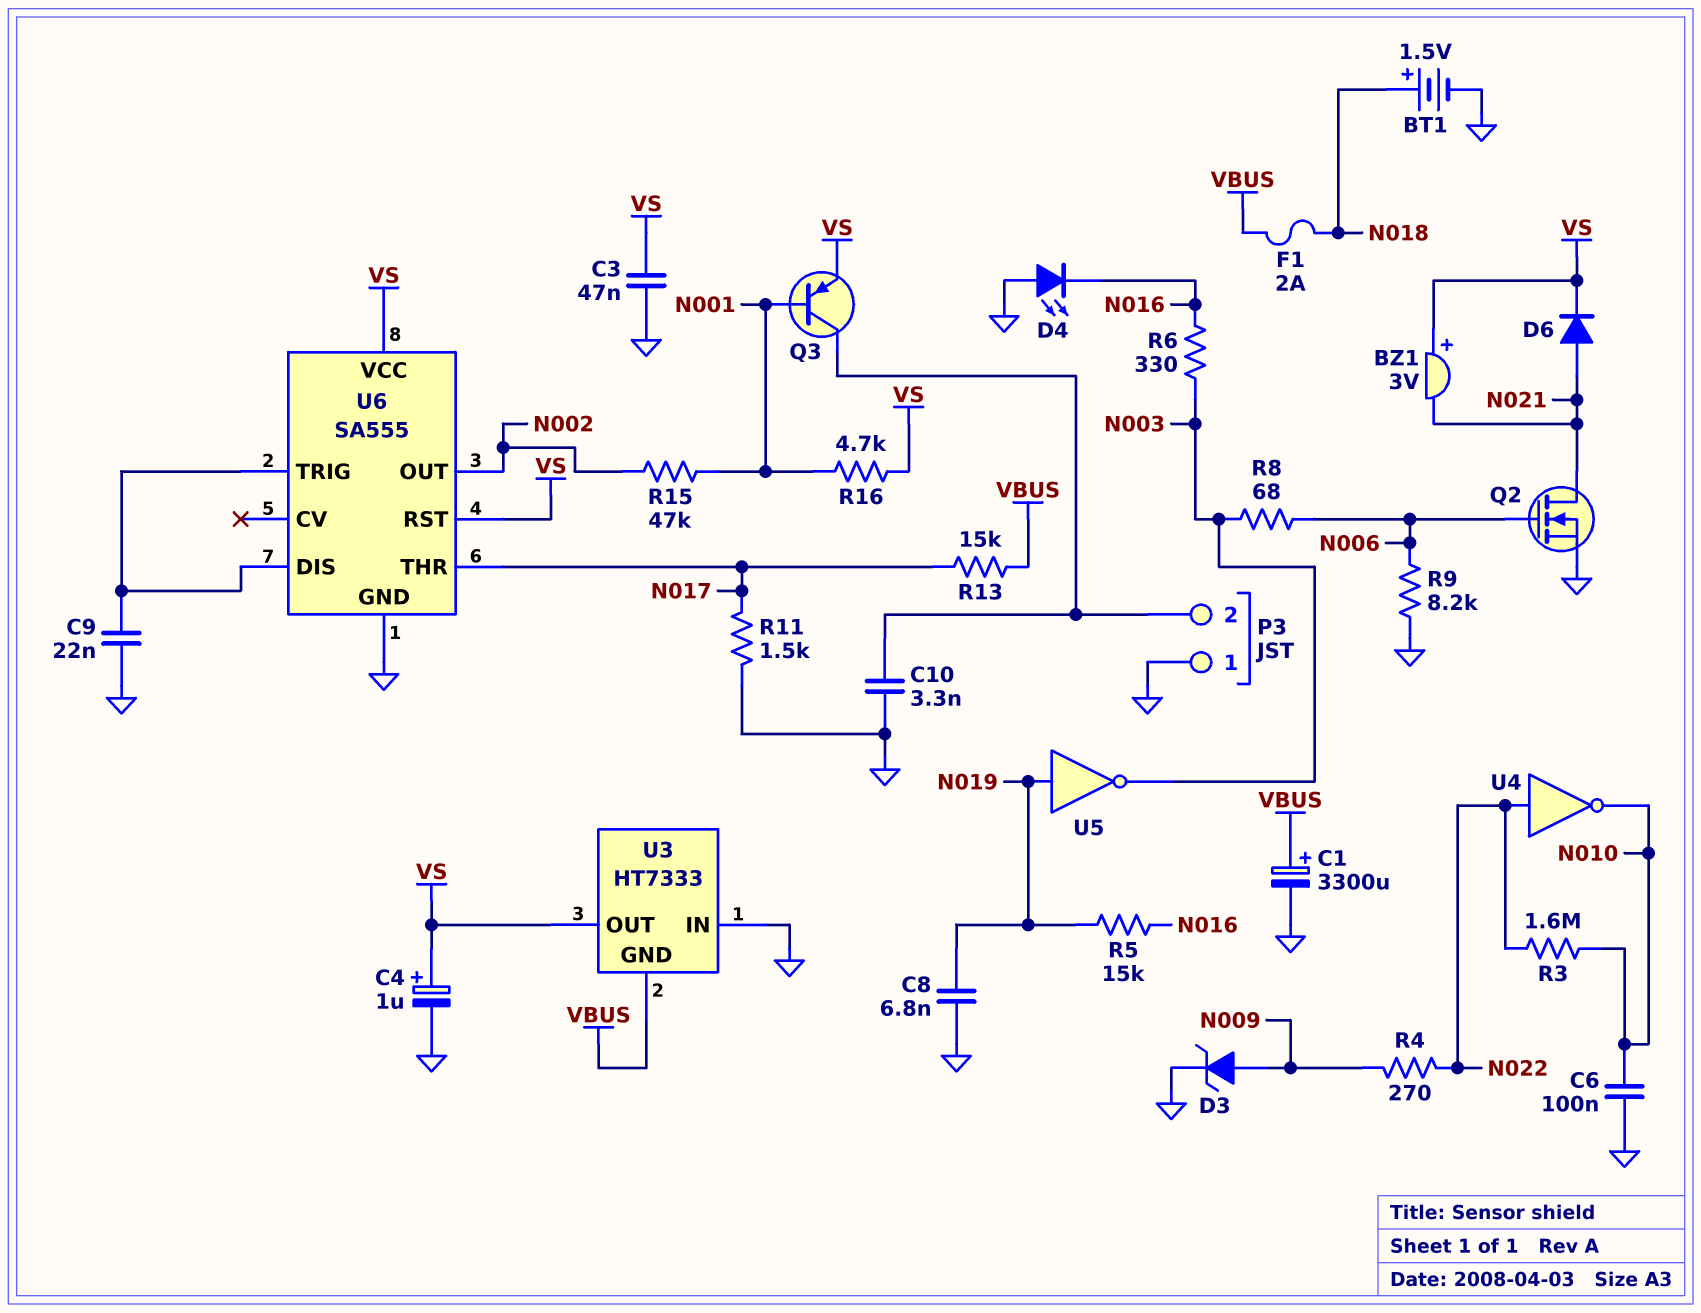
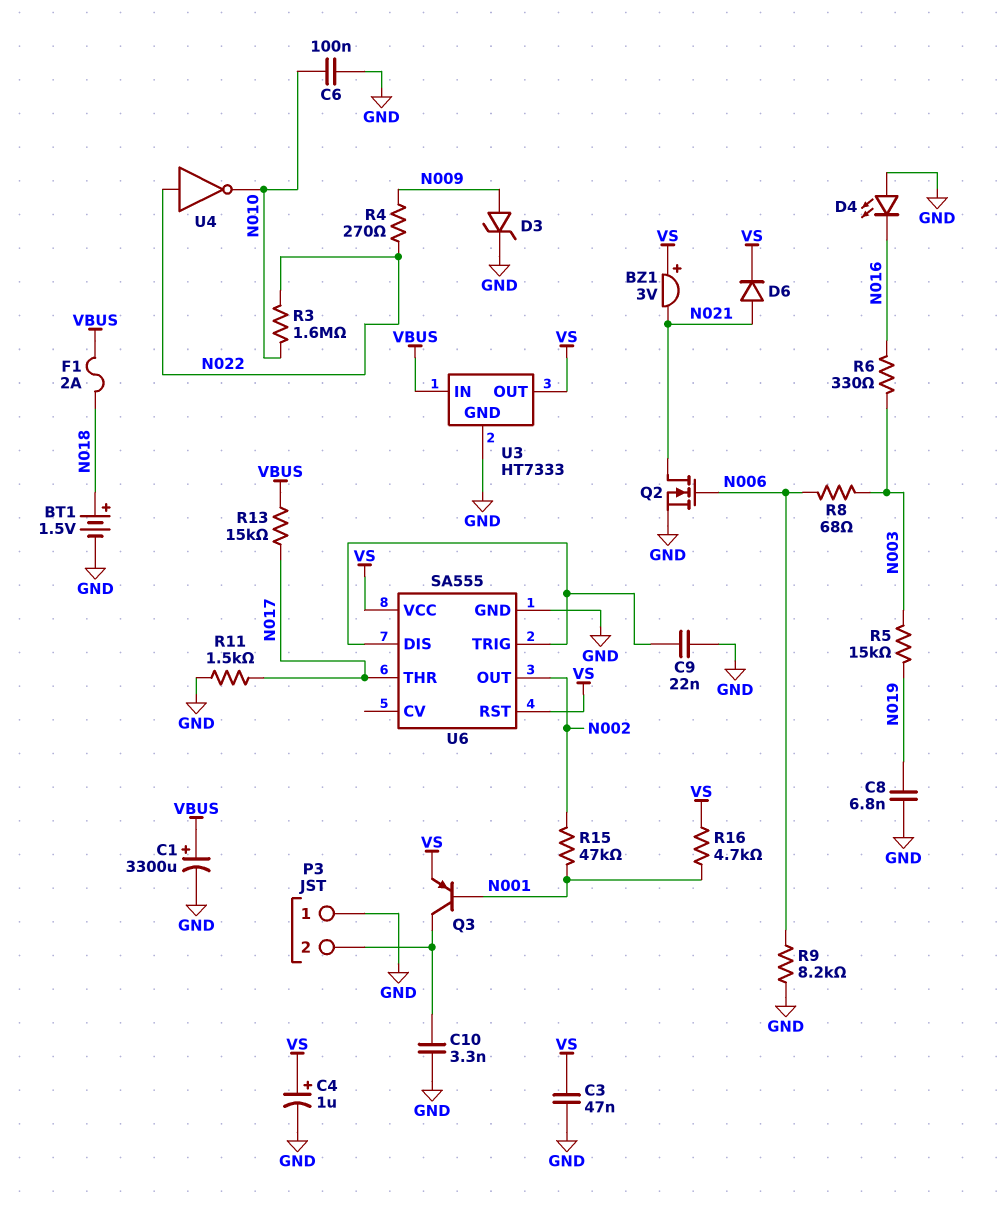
R5: 15k (N016, N019) -> 15k (N003, N019)
U3 pin GND: VBUS -> GND
U3 pin IN: GND -> VBUS
U5: NOT (in N019, out N003) -> none

